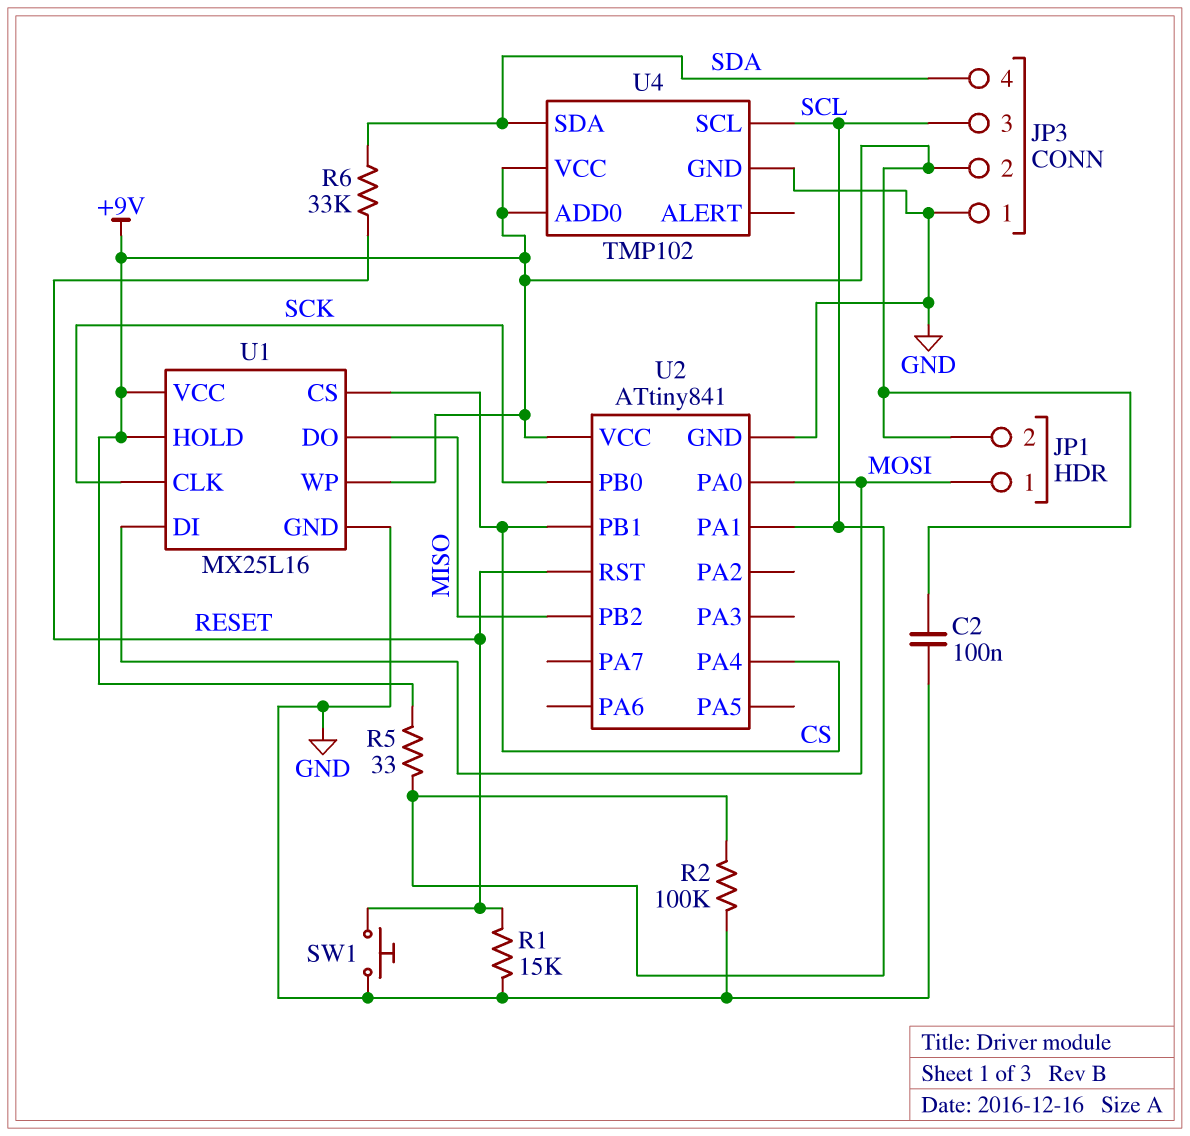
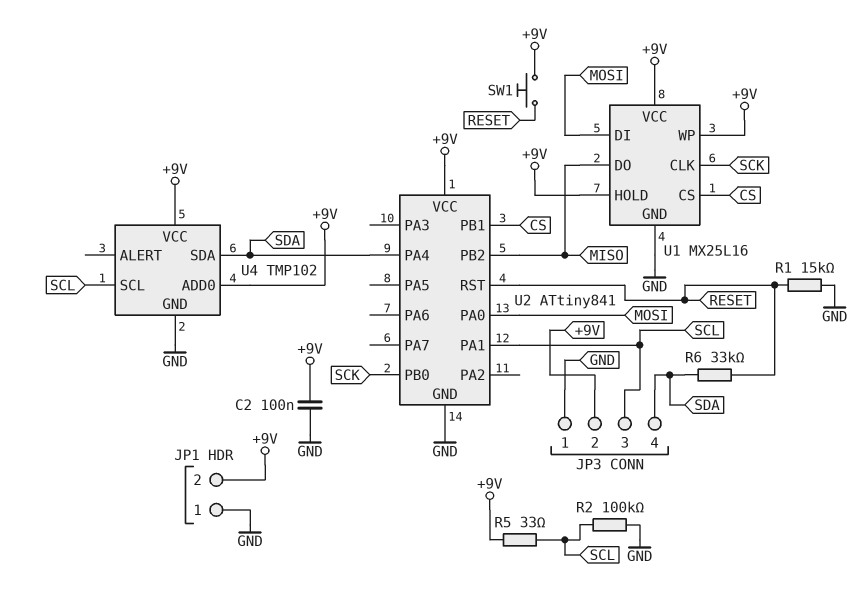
JP1 pin 1: MOSI -> GND
SW1: button (GND, RESET) -> button (+9V, RESET)
U2 pin PA4: CS -> SDA

